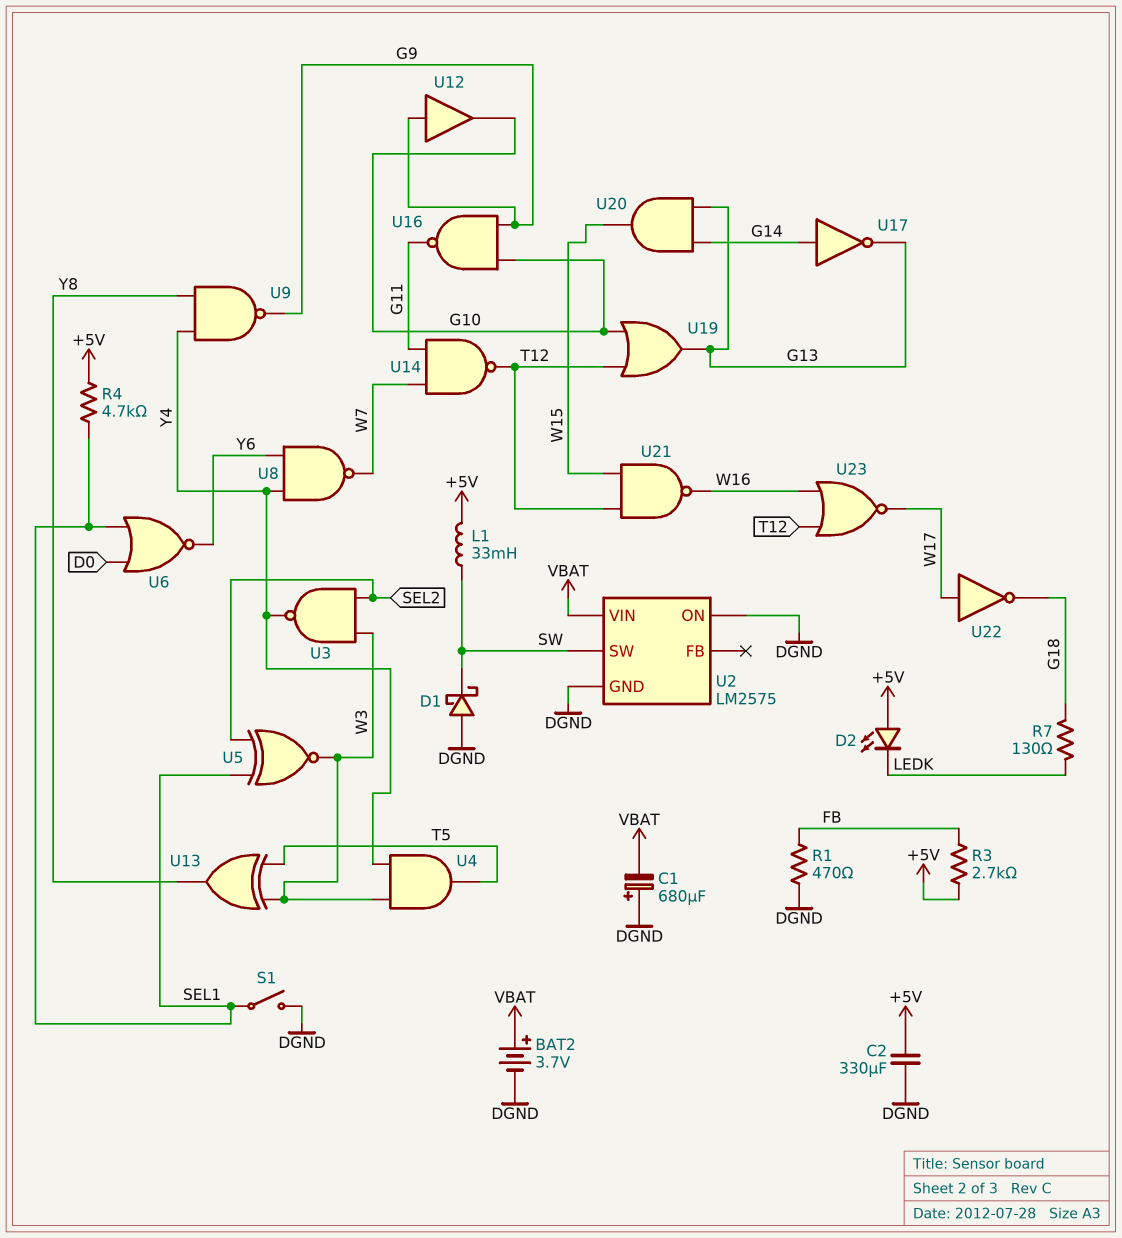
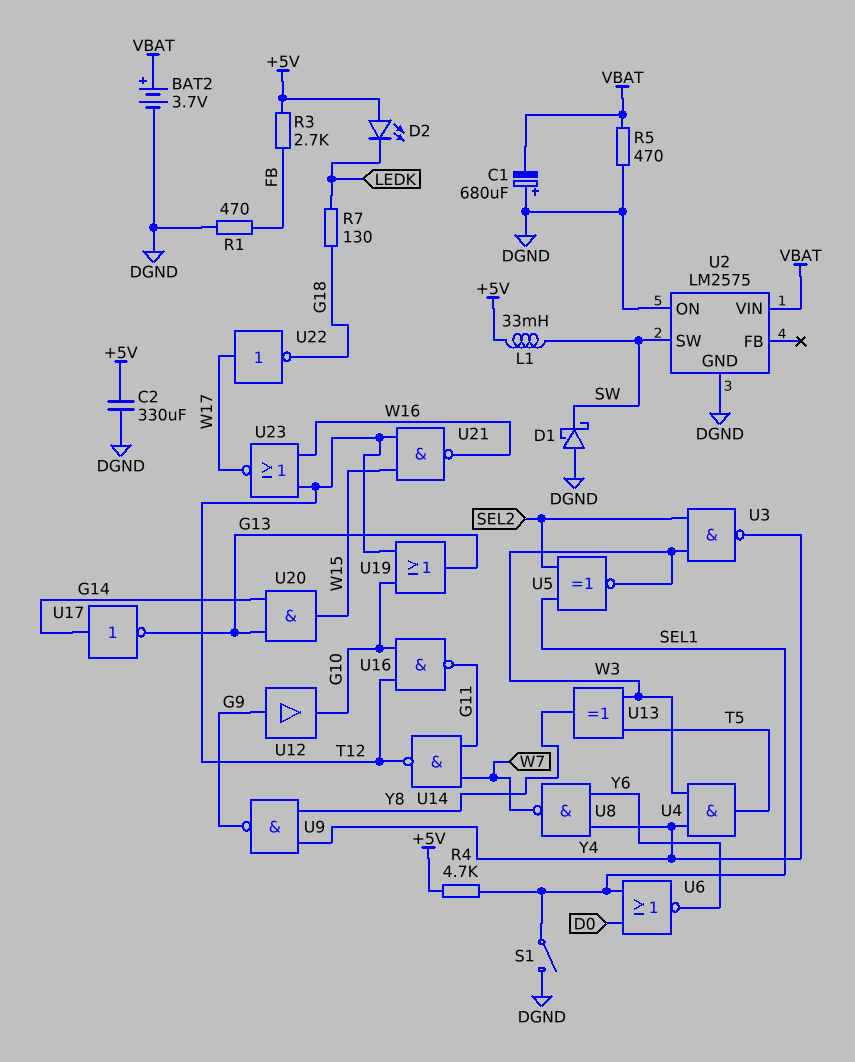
R5: none -> 470 (DGND, VBAT)
U16: NAND (in G9, in G10, out G11) -> NAND (in G10, in T12, out G11)

